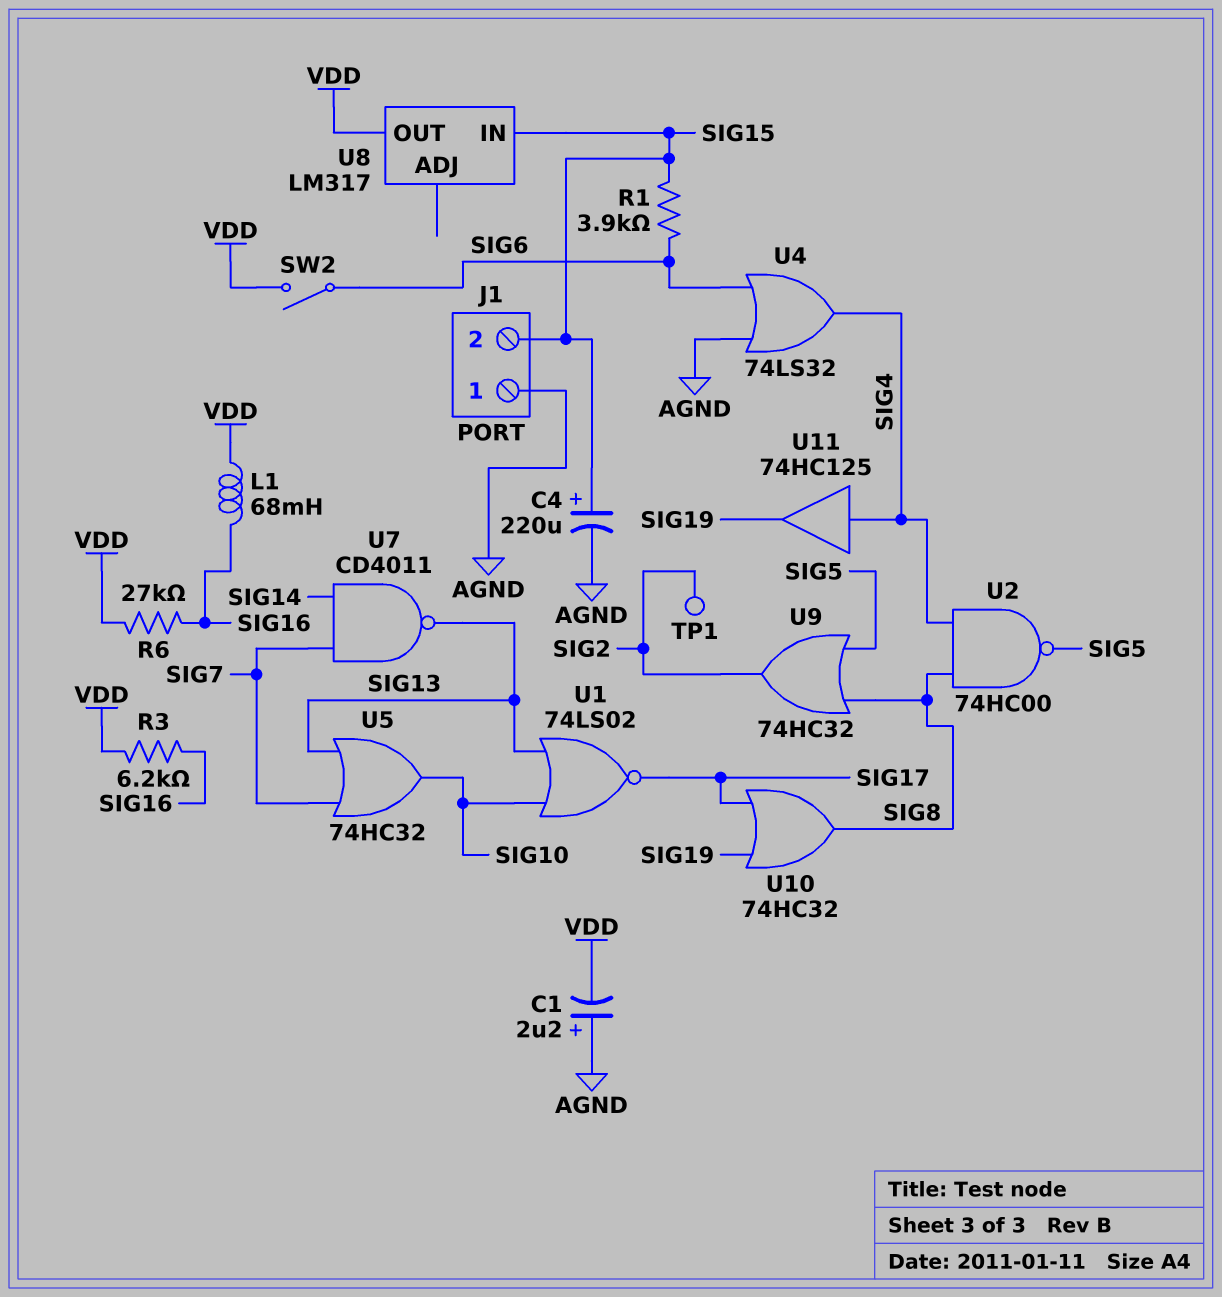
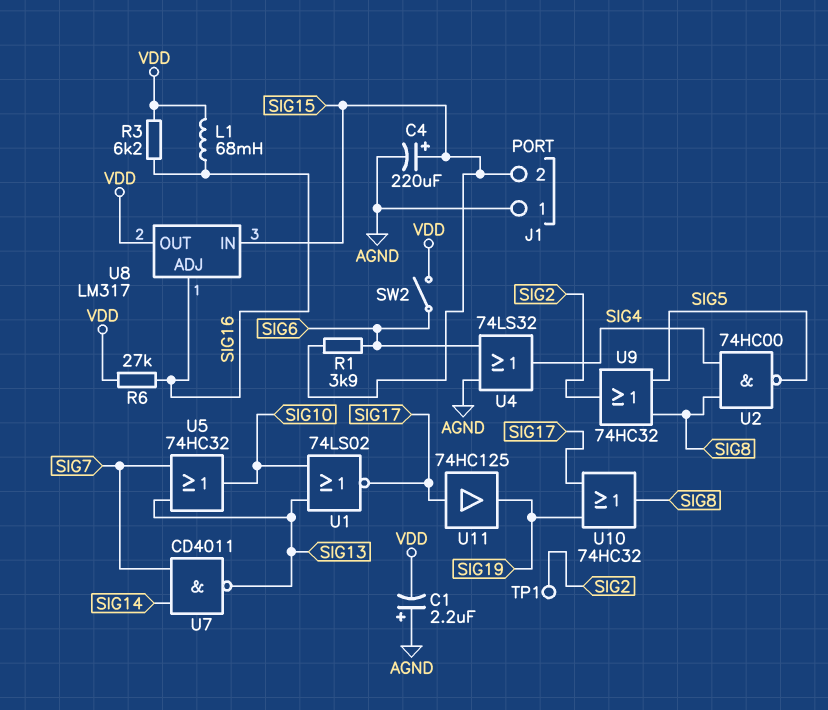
U8 pin ADJ: none -> SIG16
U11: buffer 74HC125 (in SIG4, out SIG19) -> buffer 74HC125 (in SIG17, out SIG19)

